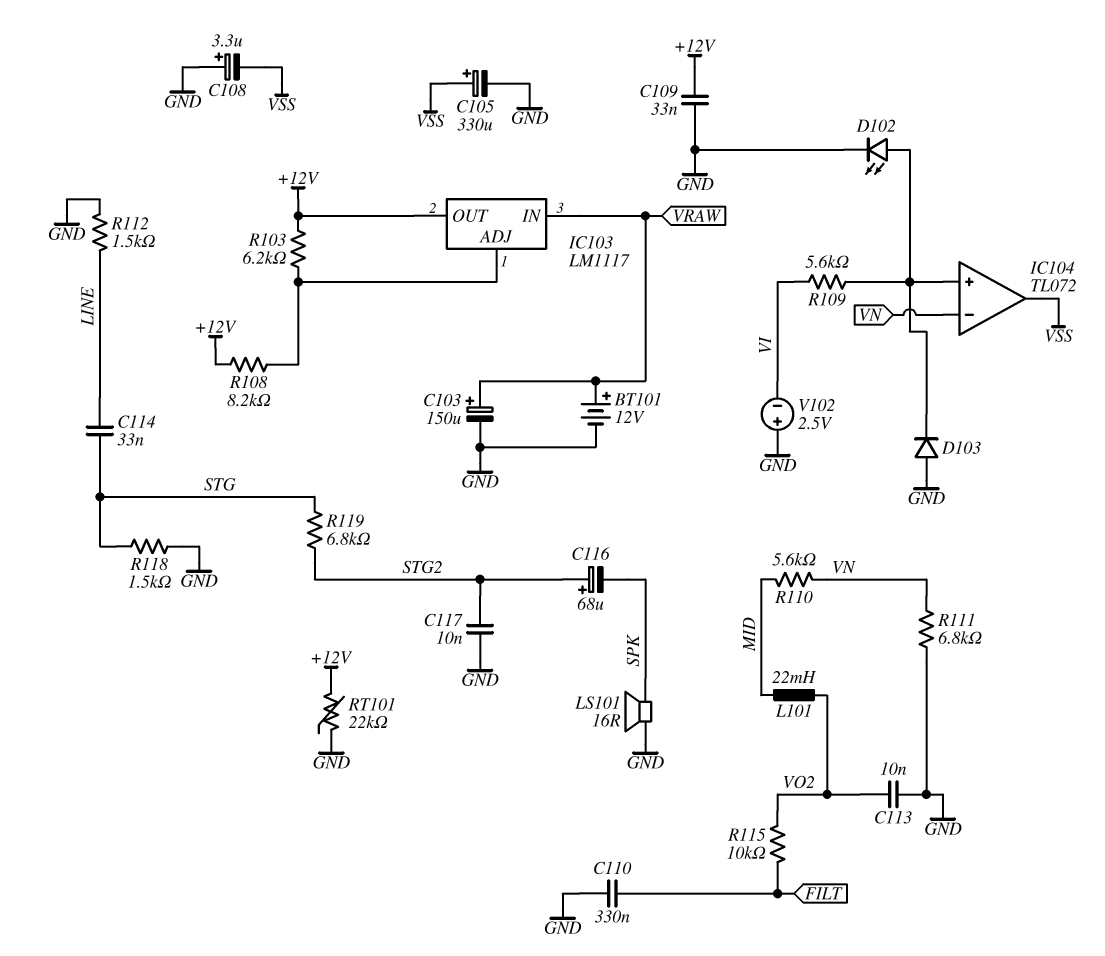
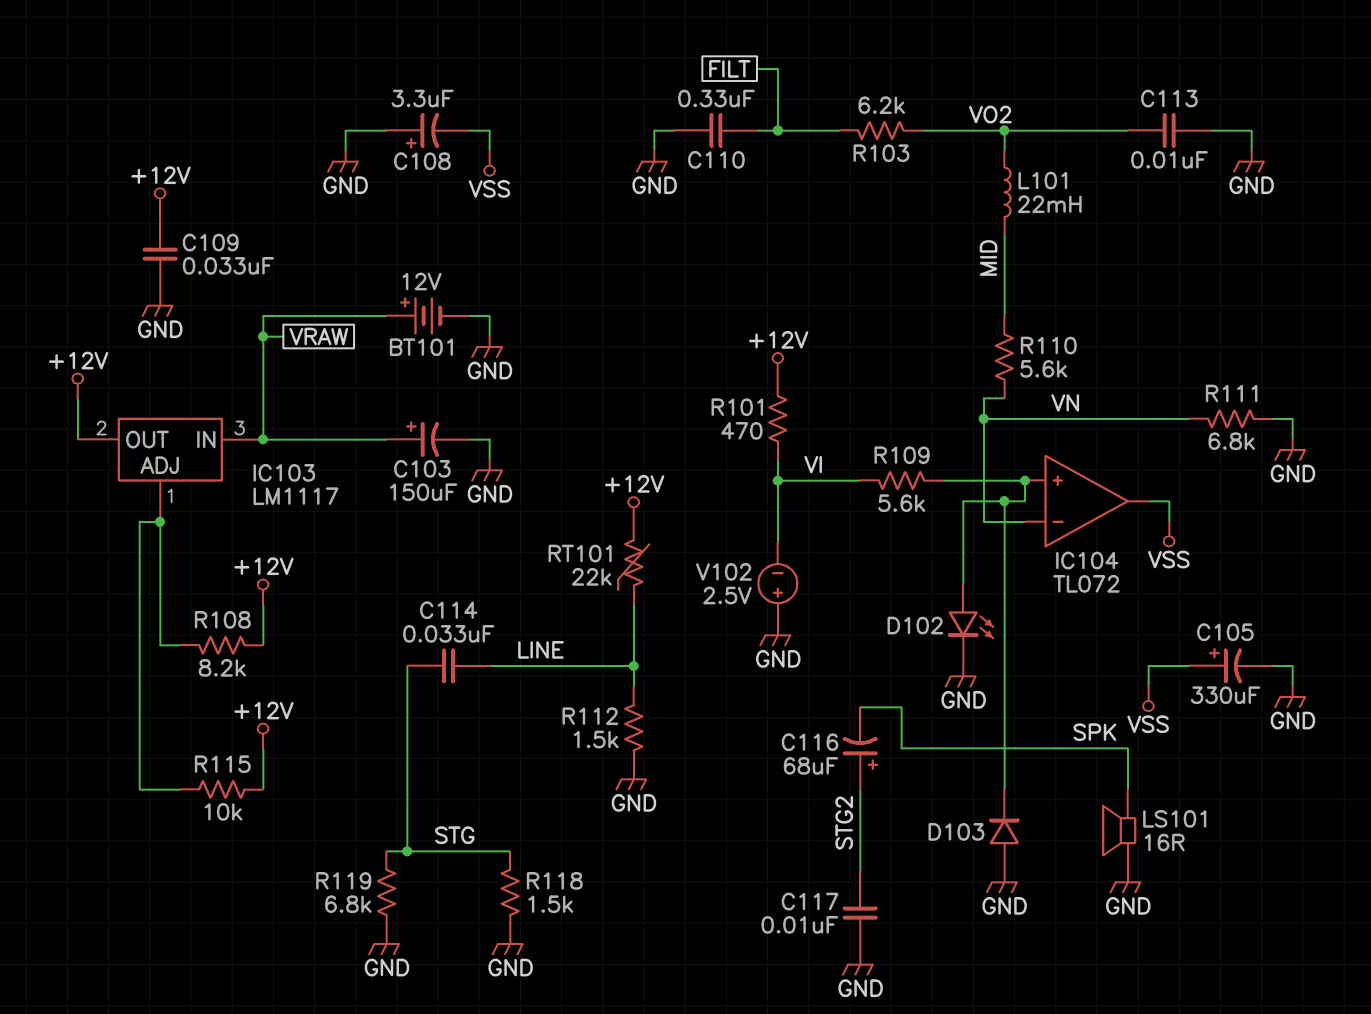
R101: none -> 470 (+12V, VI)
R103: 6.2k (+12V, IC103/ADJ) -> 6.2k (FILT, VO2)
R115: 10k (FILT, VO2) -> 10k (+12V, IC103/ADJ)
R119: 6.8k (STG, STG2) -> 6.8k (GND, STG)
RT101: 22k (+12V, GND) -> 22k (+12V, LINE)

